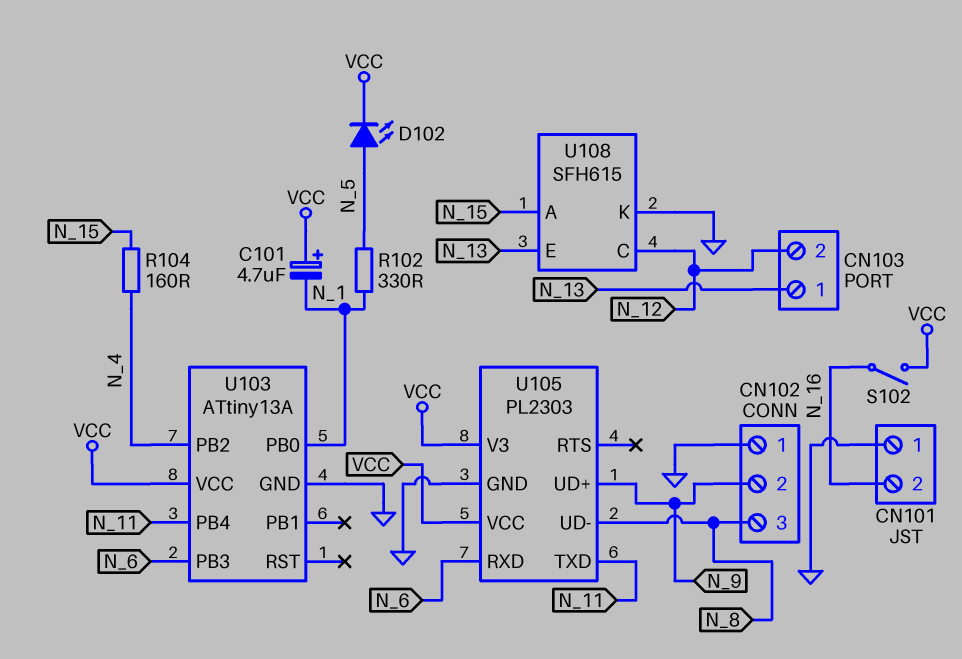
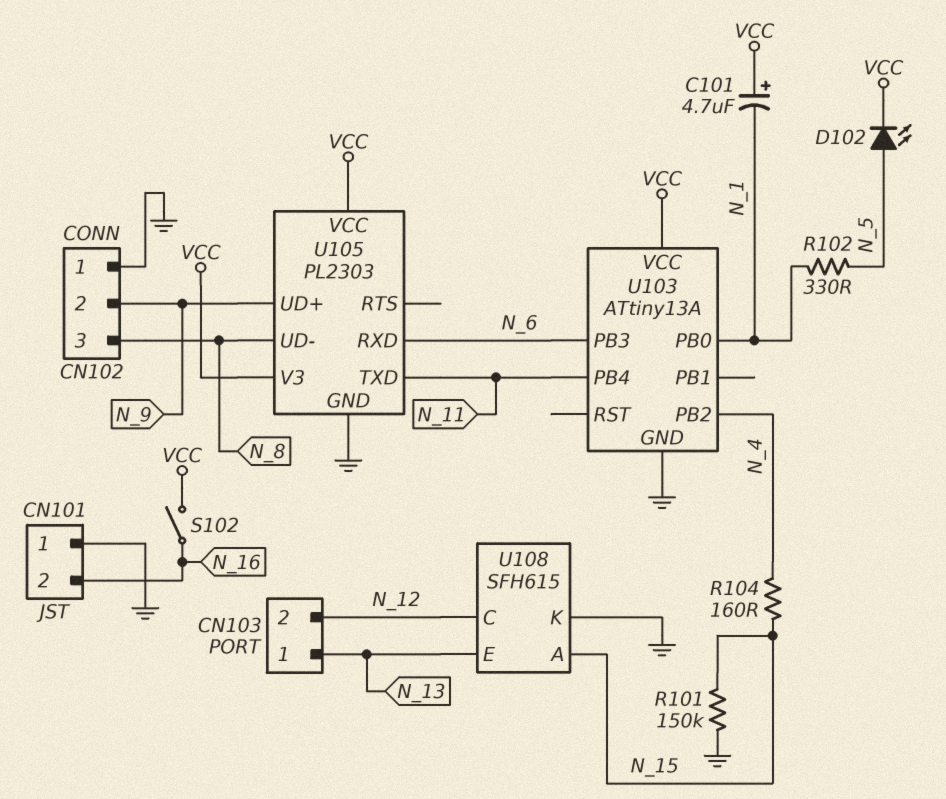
R101: none -> 150k (GND, N_15)

